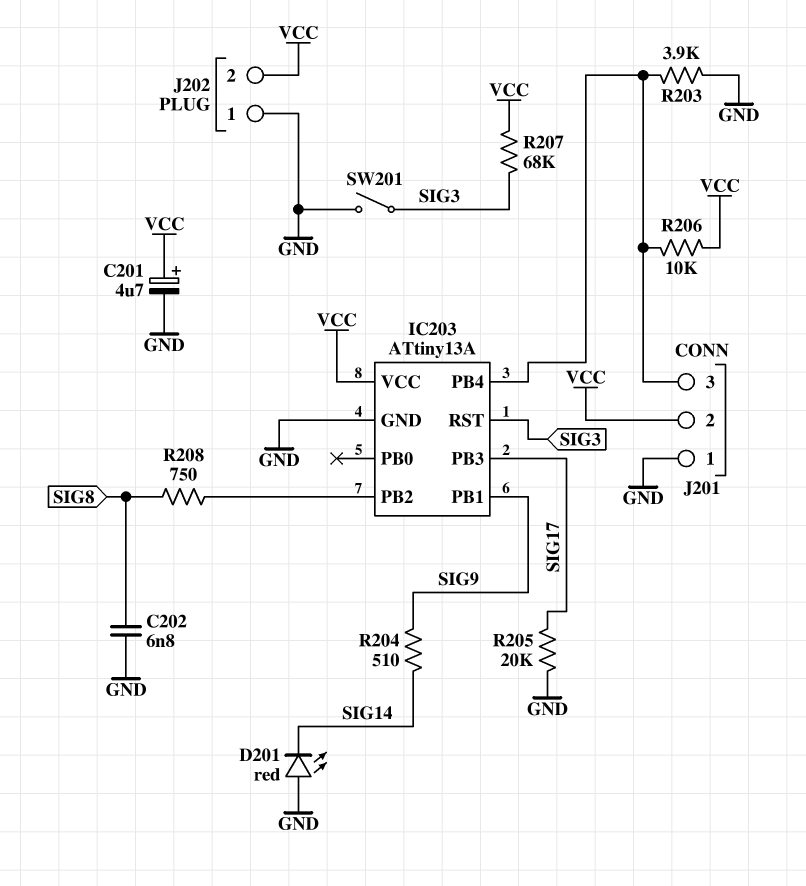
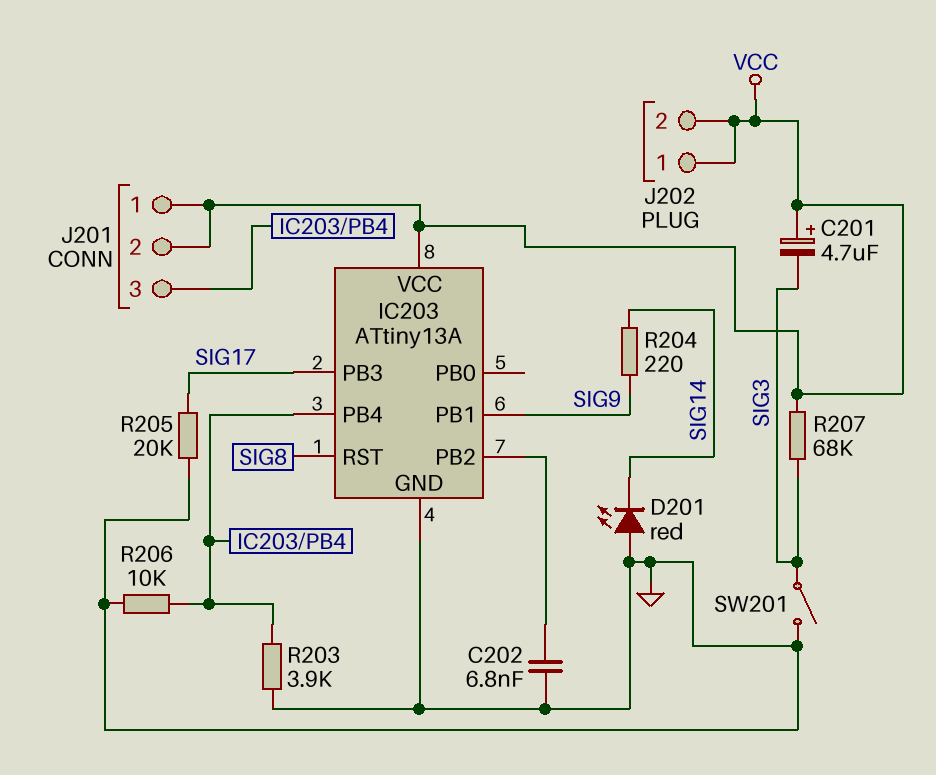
C201: 4.7uF (plus VCC, minus GND) -> 4.7uF (plus VCC, minus SIG3)
C202: 6.8nF (GND, SIG8) -> 6.8nF (GND, IC203/PB2)
IC203 pin RST: SIG3 -> SIG8
J201 pin 1: GND -> VCC
J202 pin 1: GND -> VCC
R204: 510 (SIG9, SIG14) -> 220 (SIG9, SIG14)
R206: 10k (IC203/PB4, VCC) -> 10k (GND, IC203/PB4)
R208: 750 (IC203/PB2, SIG8) -> none

